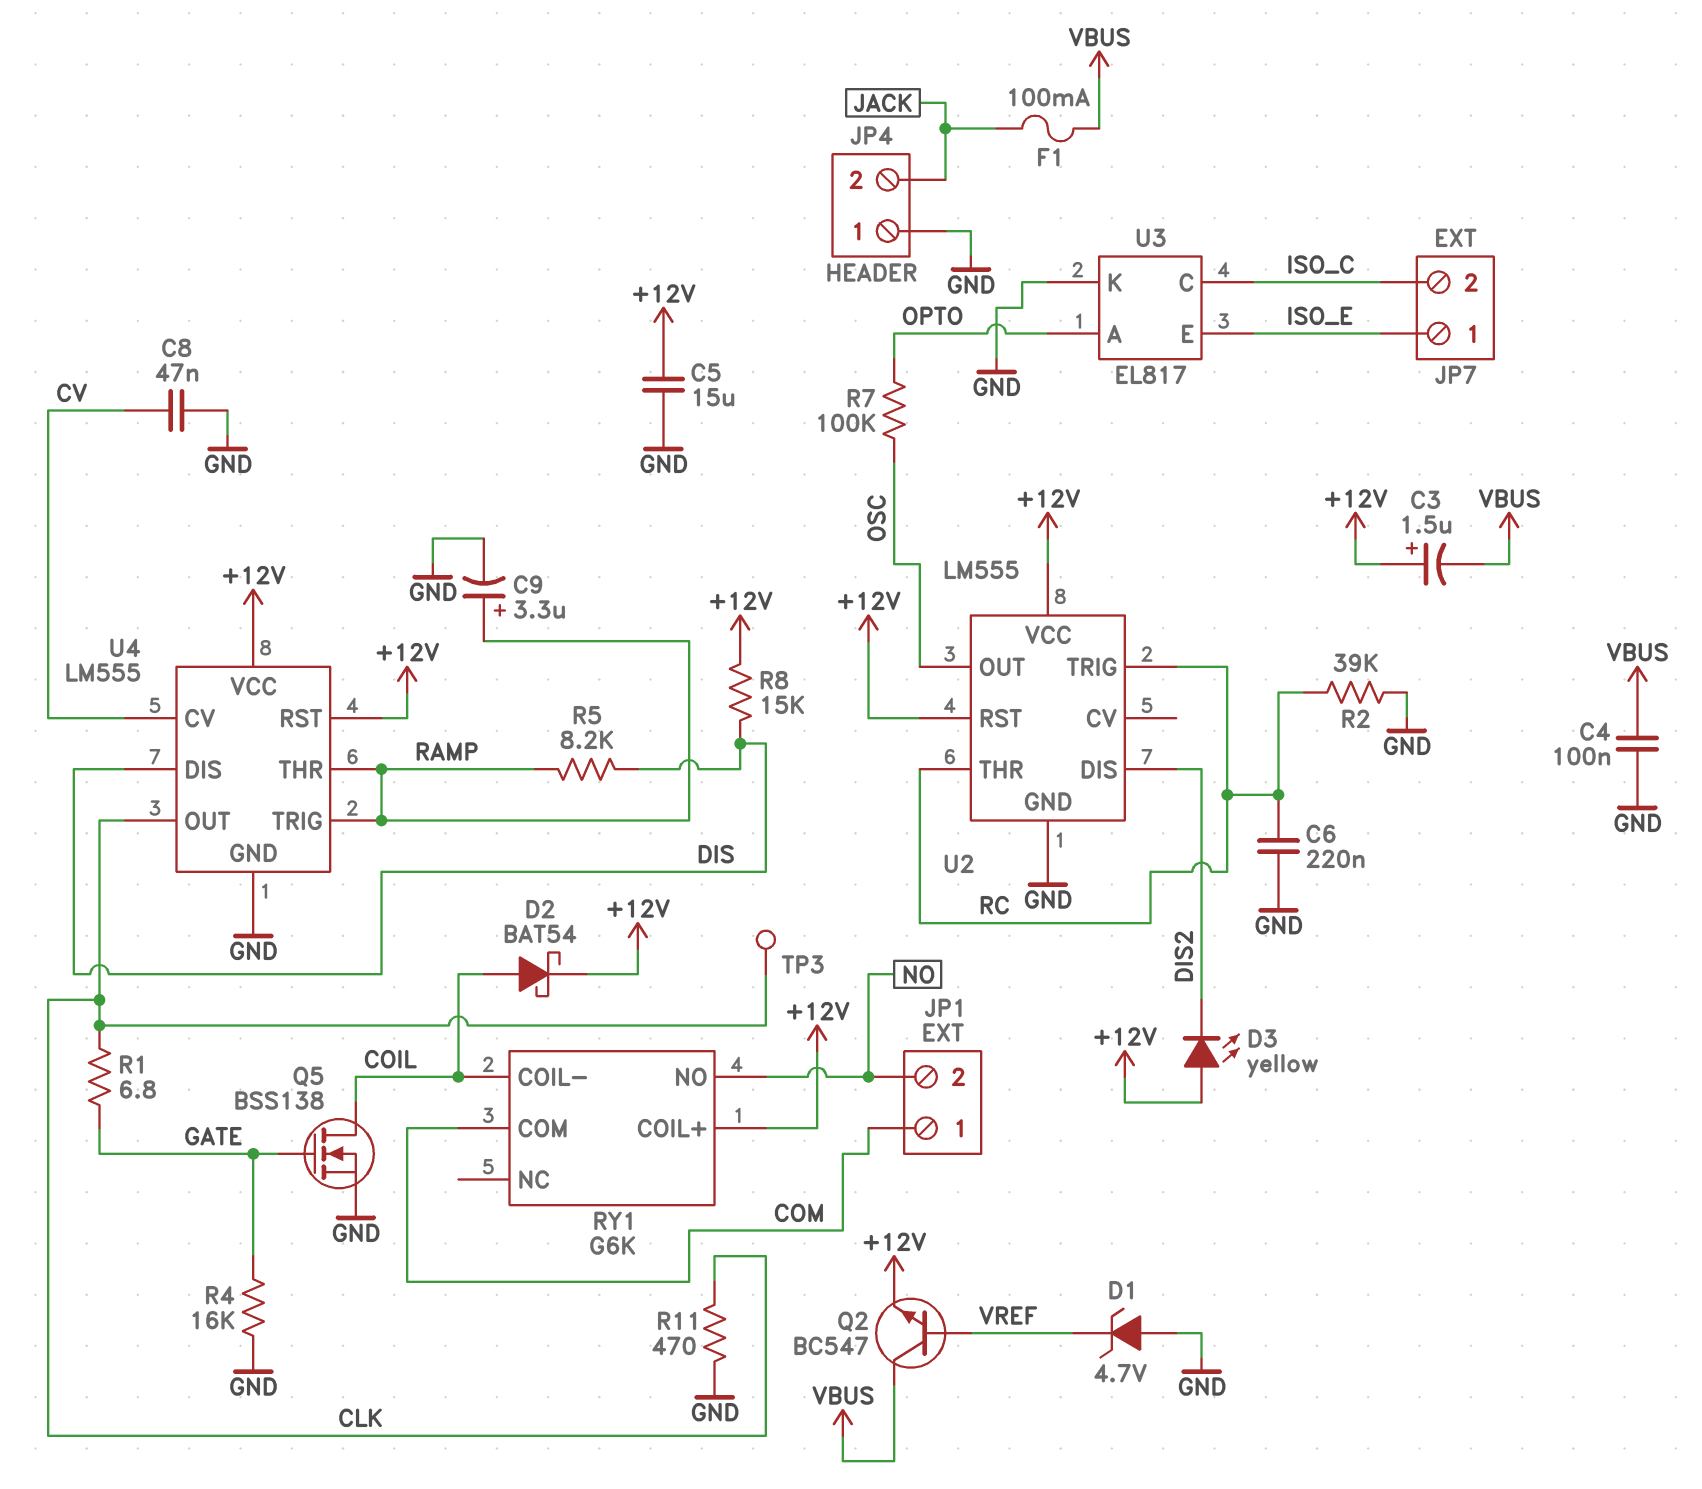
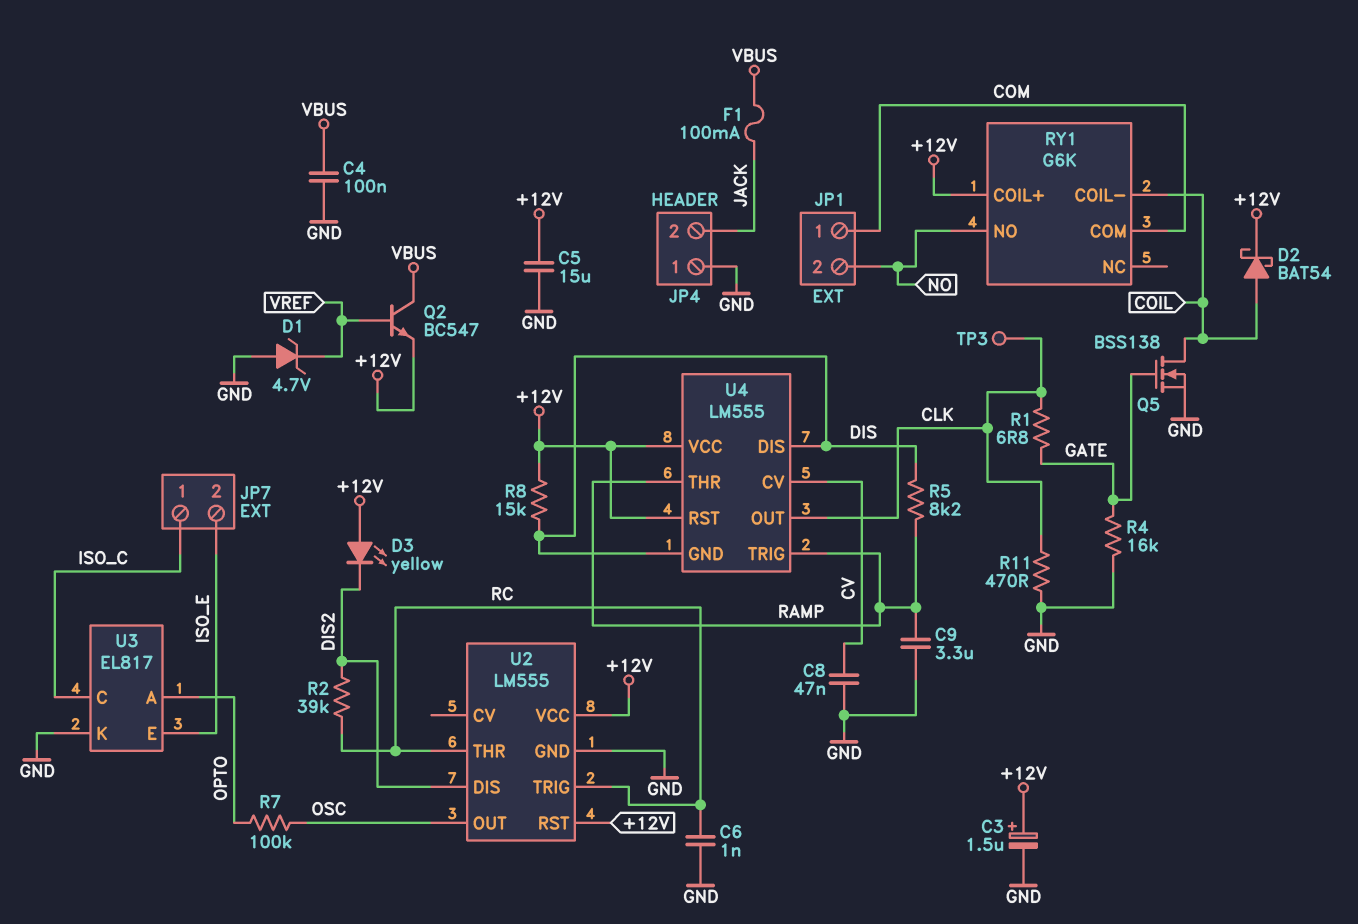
C3: 1.5uF (plus +12V, minus VBUS) -> 1.5uF (plus +12V, minus GND)
C6: 220nF (GND, RC) -> 1nF (GND, RC)
C9: 3.3uF (plus RAMP, minus GND) -> 3.3uF (GND, RAMP)
JP7 pin 1: ISO_E -> ISO_C
JP7 pin 2: ISO_C -> ISO_E
R2: 39k (GND, RC) -> 39k (DIS2, RC)
U4 pin GND: GND -> DIS

